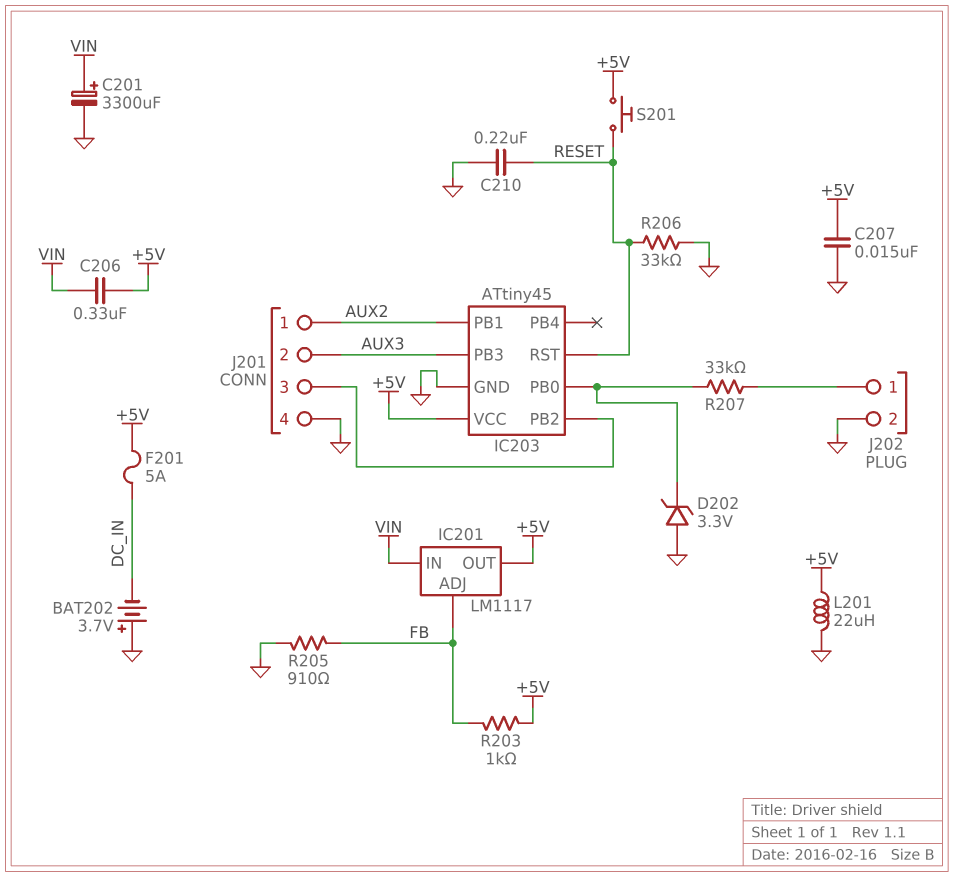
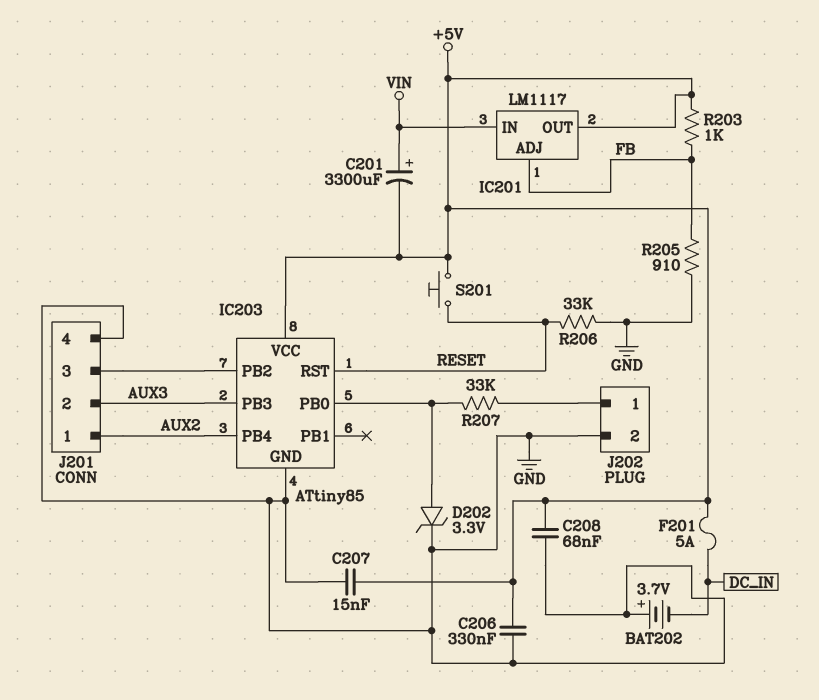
C201: 3300uF (plus VIN, minus GND) -> 3300uF (plus VIN, minus +5V)
C206: 330nF (+5V, VIN) -> 330nF (+5V, GND)
C208: none -> 68nF (+5V, GND)
C210: 220nF (GND, RESET) -> none
D202: zener 3.3V (A GND, K IC203/PB0) -> zener 3.3V (A IC203/PB0, K GND)
IC203: ATtiny45 -> ATtiny85
IC203 pin PB1: AUX2 -> none
IC203 pin PB4: none -> AUX2
L201: 22uH (+5V, GND) -> none

